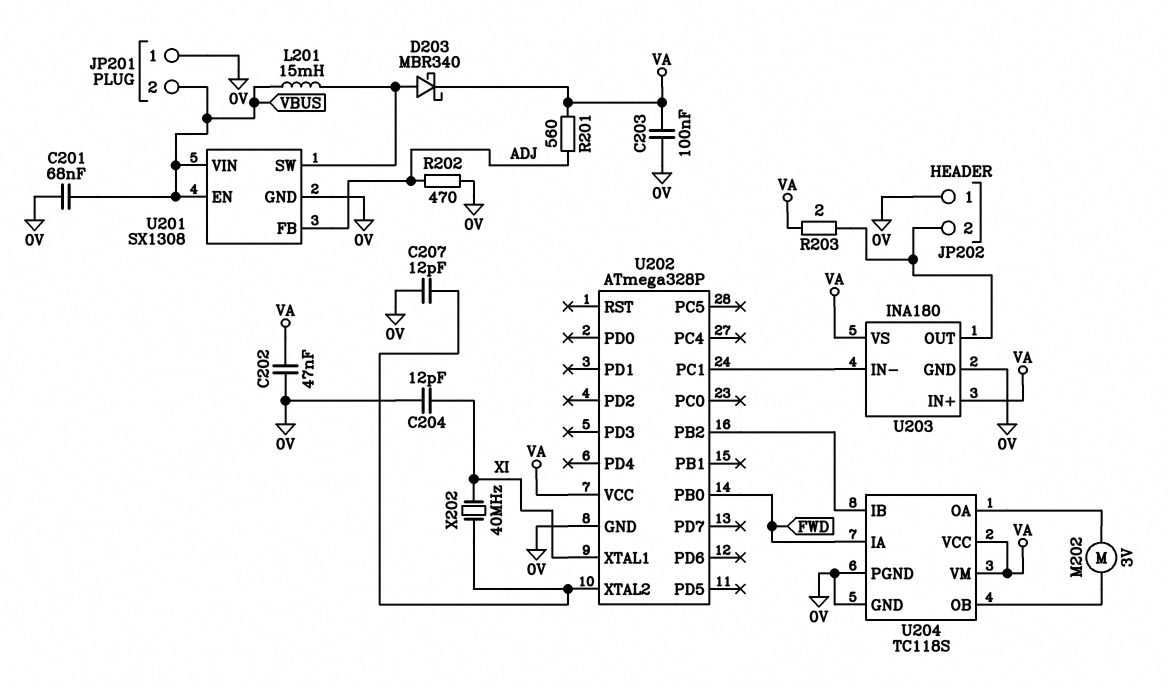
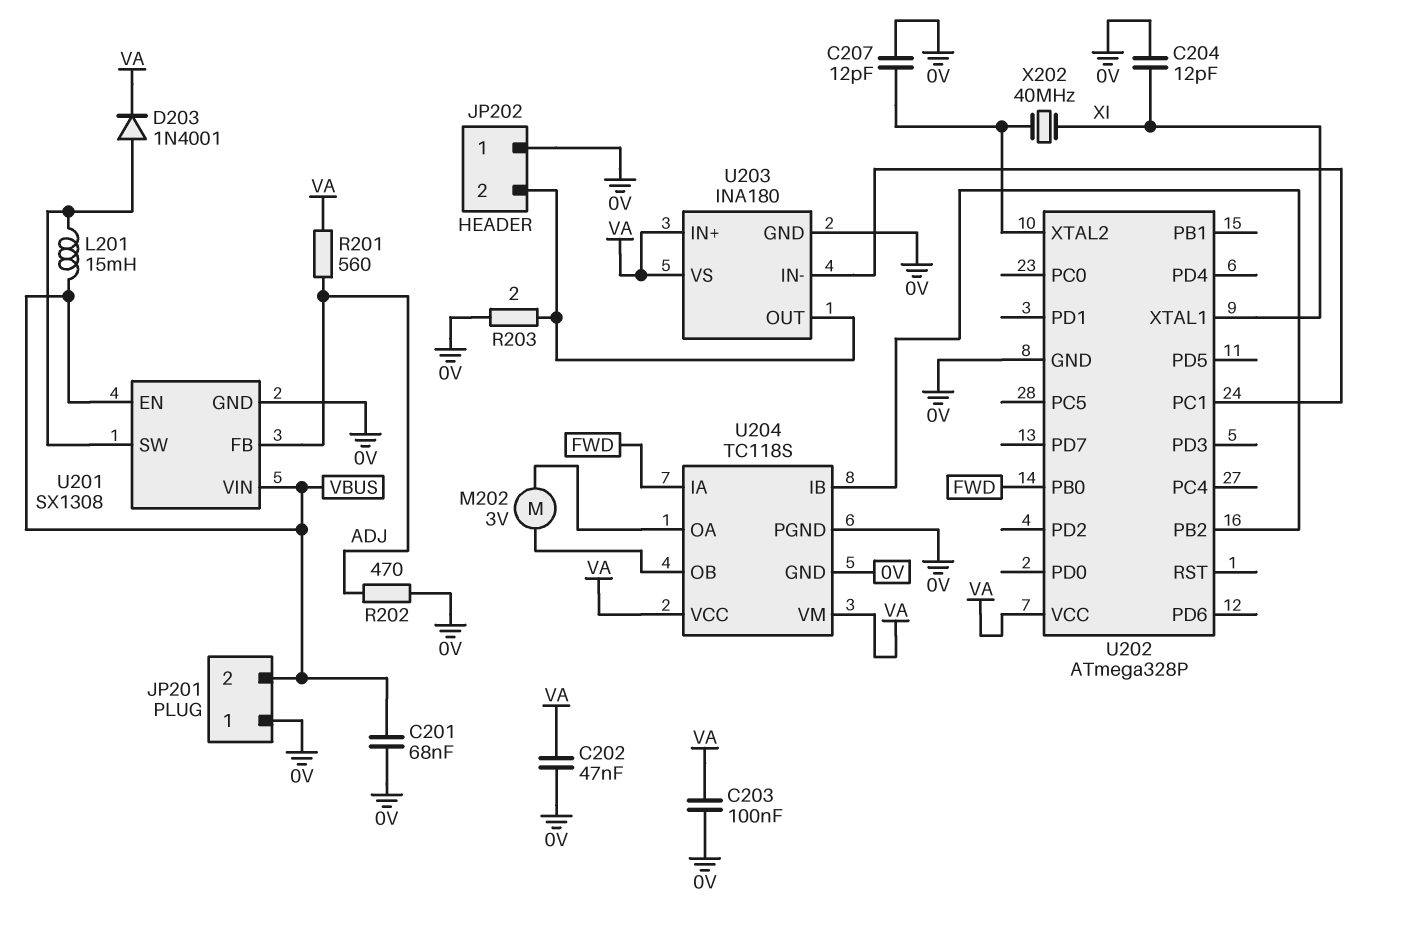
D203: schottky MBR340 (A U201/SW, K VA) -> diode 1N4001 (A U201/SW, K VA)
R203: 2 (JP202/2, VA) -> 2 (0V, JP202/2)

